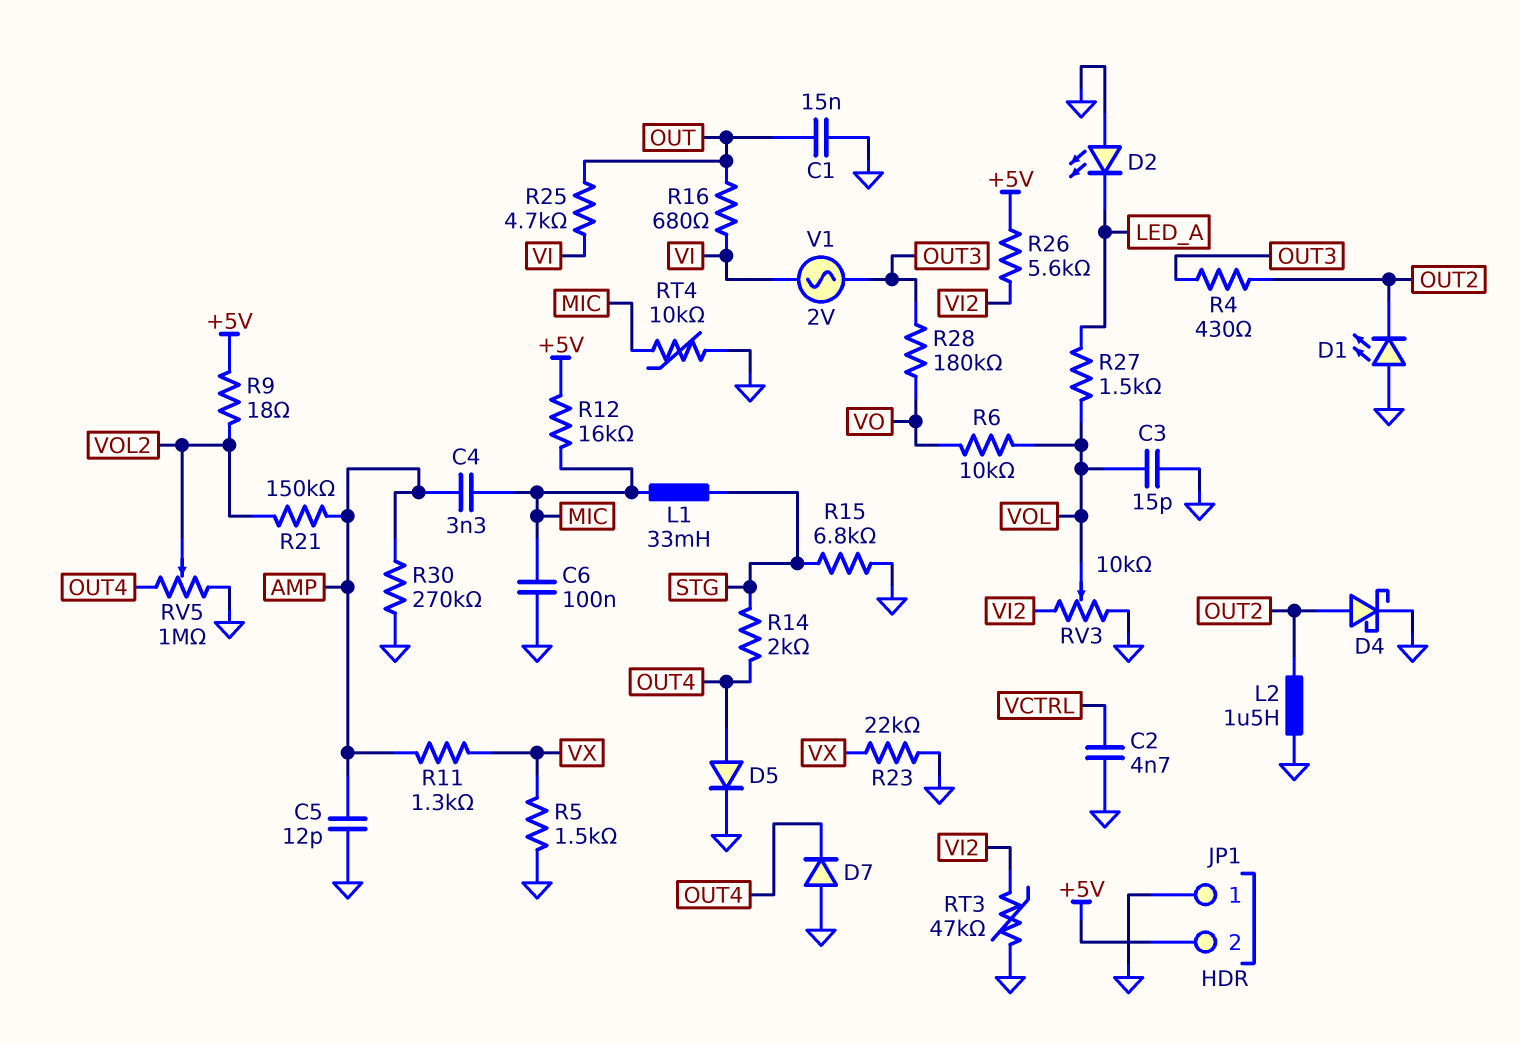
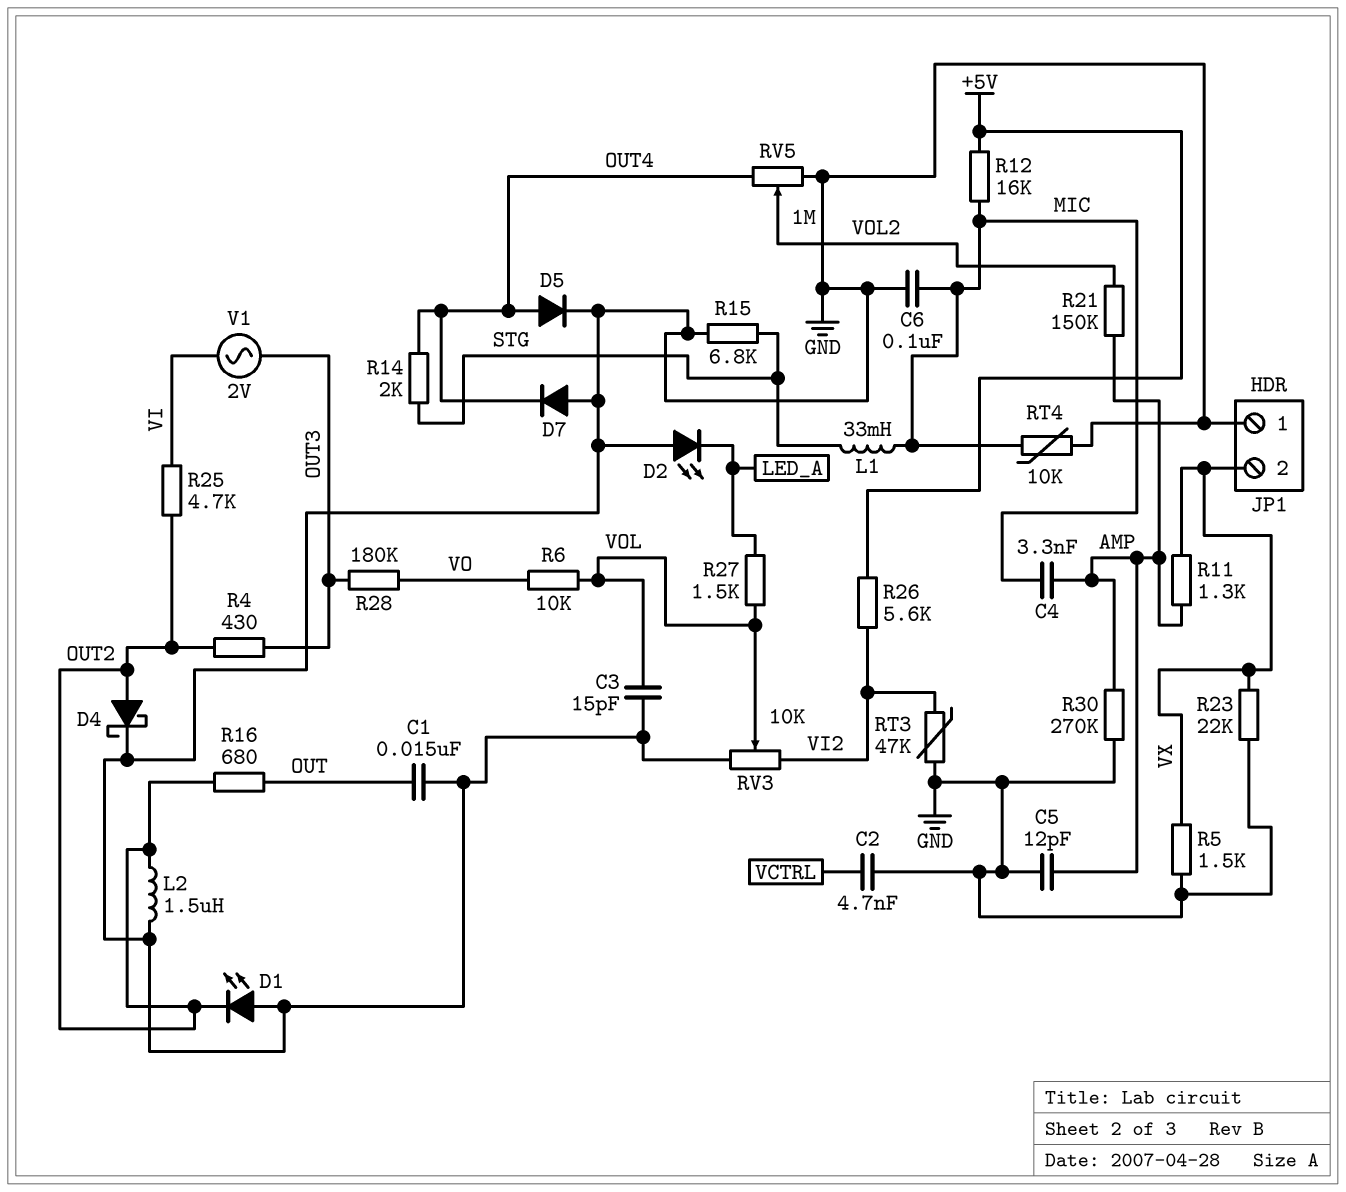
JP1 pin 2: +5V -> VX
R9: 18 (+5V, VOL2) -> none
R16: 680 (OUT, VI) -> 680 (OUT, OUT2)
R25: 4.7k (OUT, VI) -> 4.7k (OUT2, VI)

